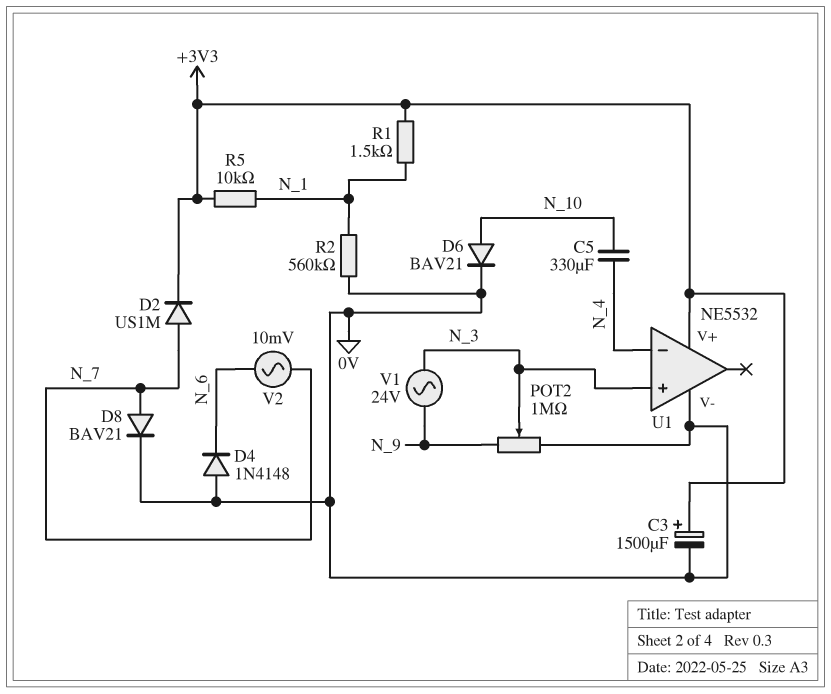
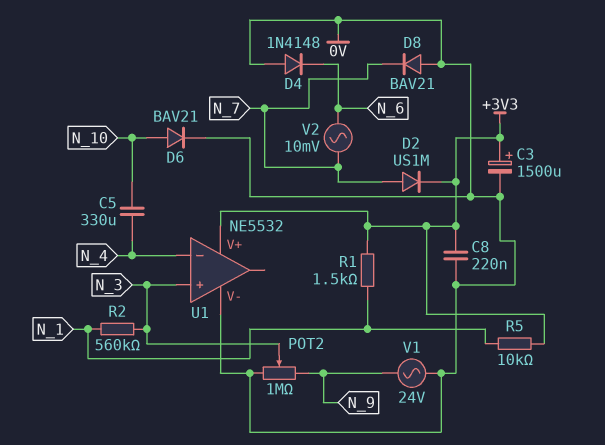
C8: none -> 220nF (+3V3, 0V)
D8: diode BAV21 (A N_7, K 0V) -> diode BAV21 (A 0V, K N_7)
R2: 560k (0V, N_1) -> 560k (N_1, N_3)
V1: AC 24V (N_3, N_9) -> AC 24V (0V, N_9)

